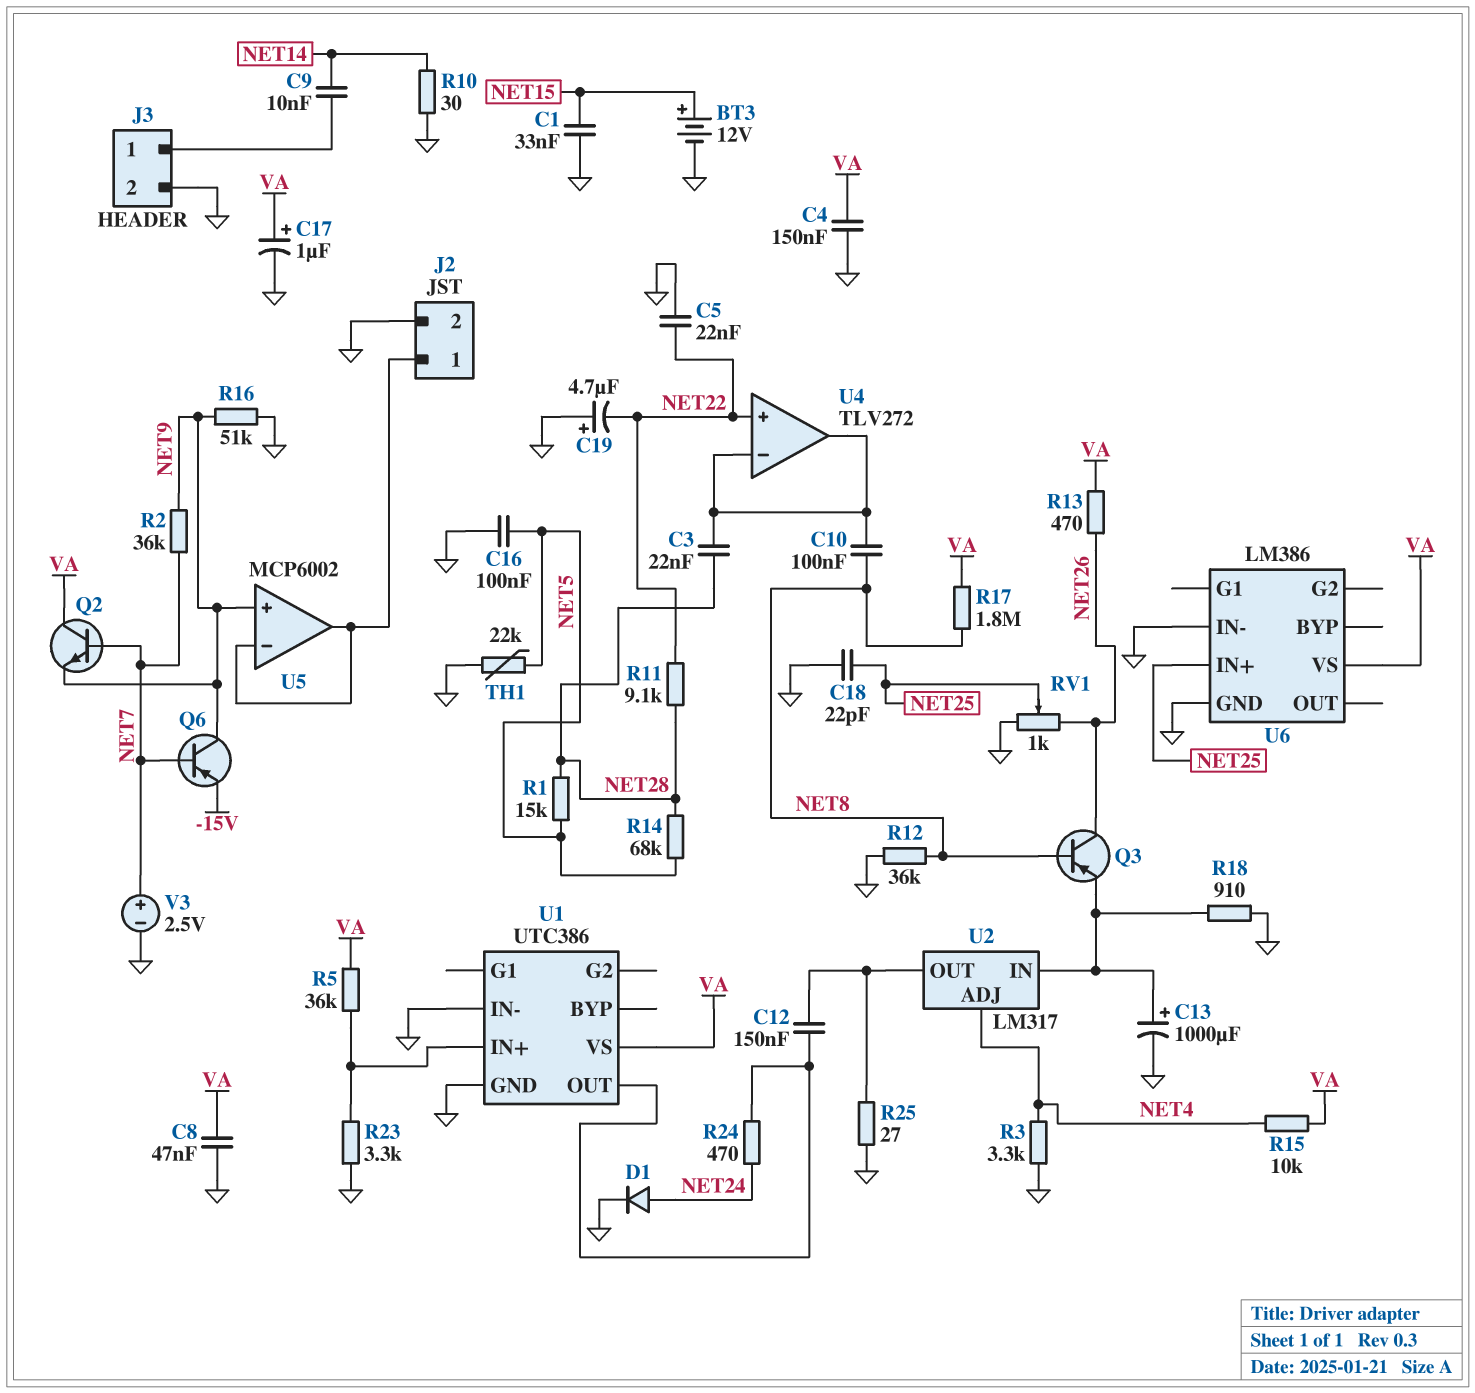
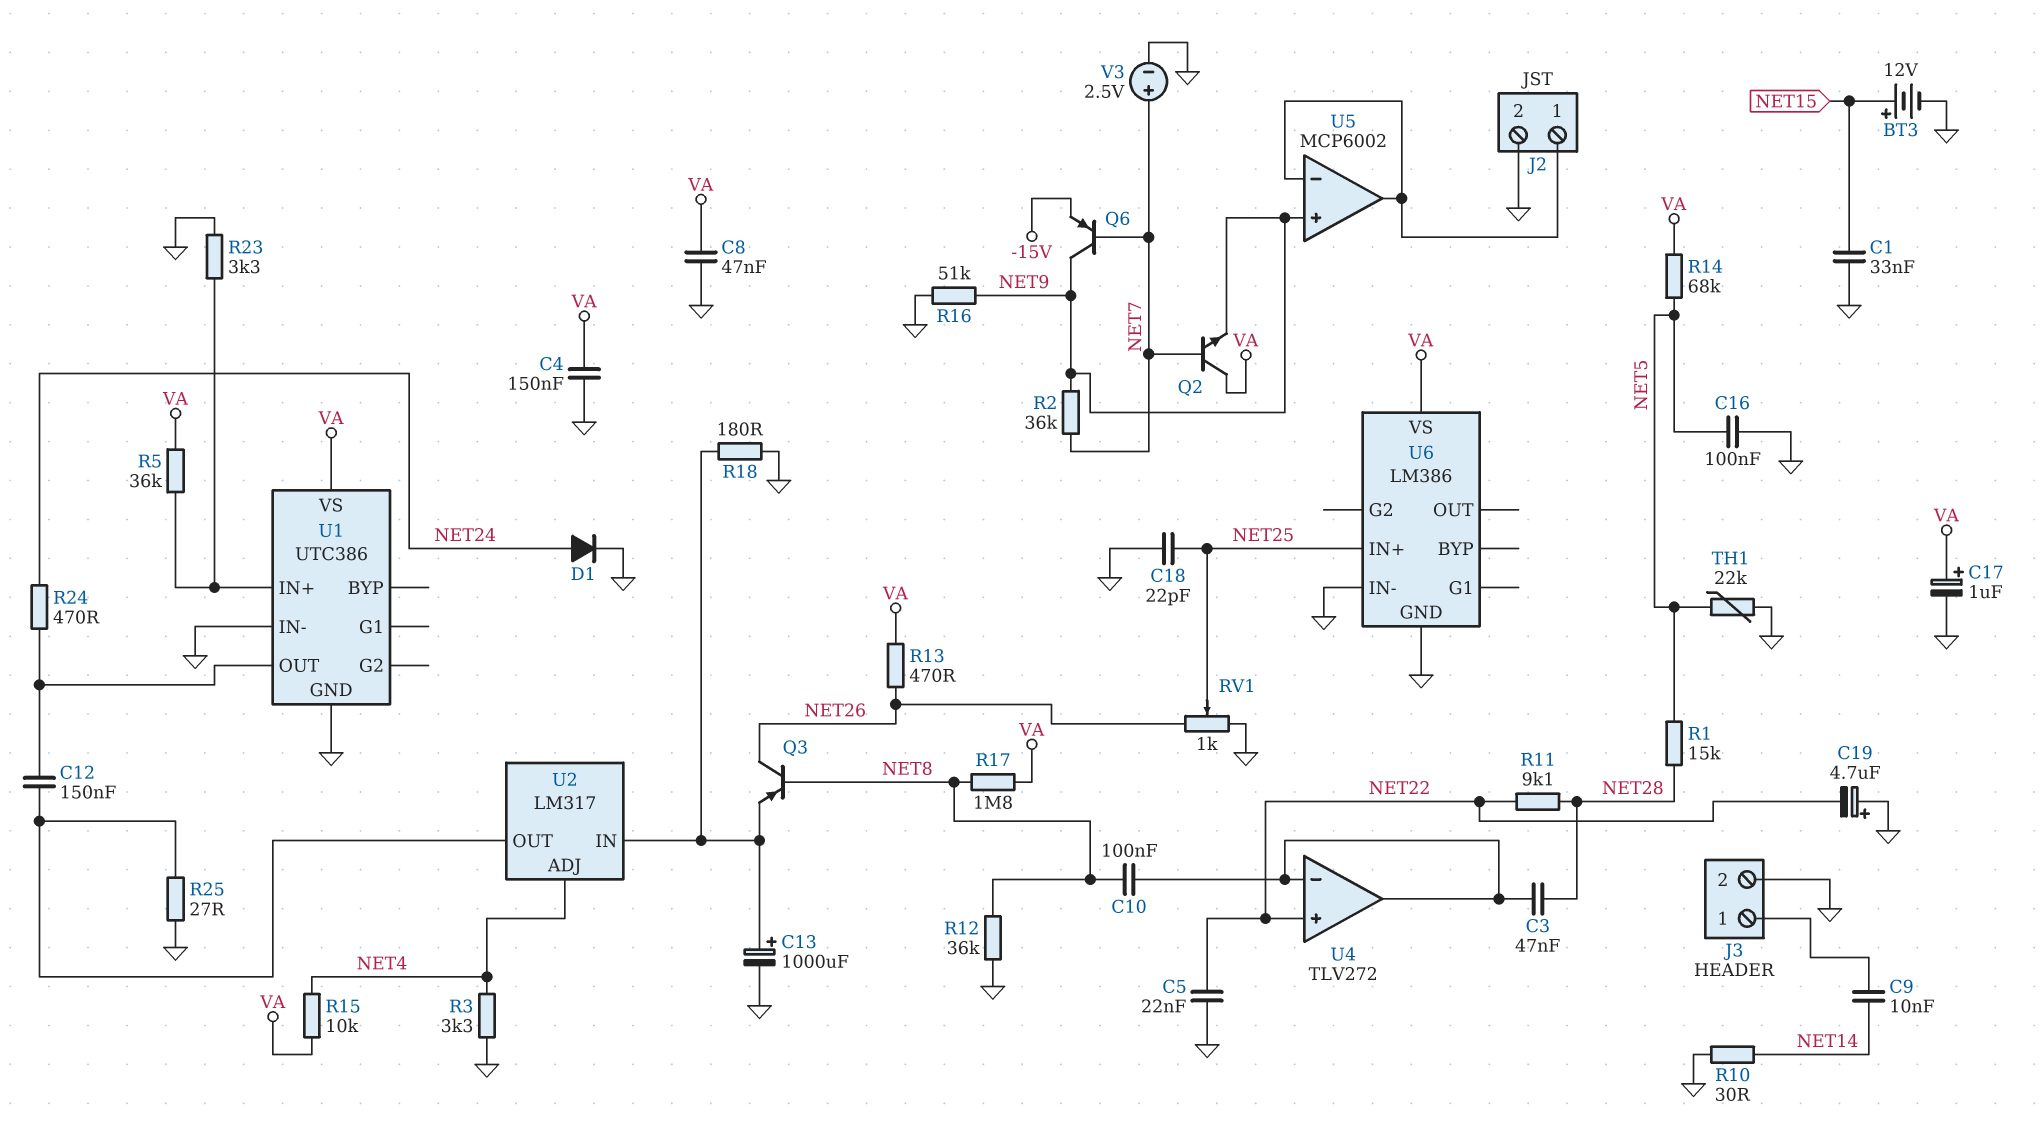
C3: 22nF (NET28, U4/in-) -> 47nF (NET28, U4/in-)
R14: 68k (NET5, NET28) -> 68k (NET5, VA)
R18: 910 (GND, U2/IN) -> 180 (GND, U2/IN)

